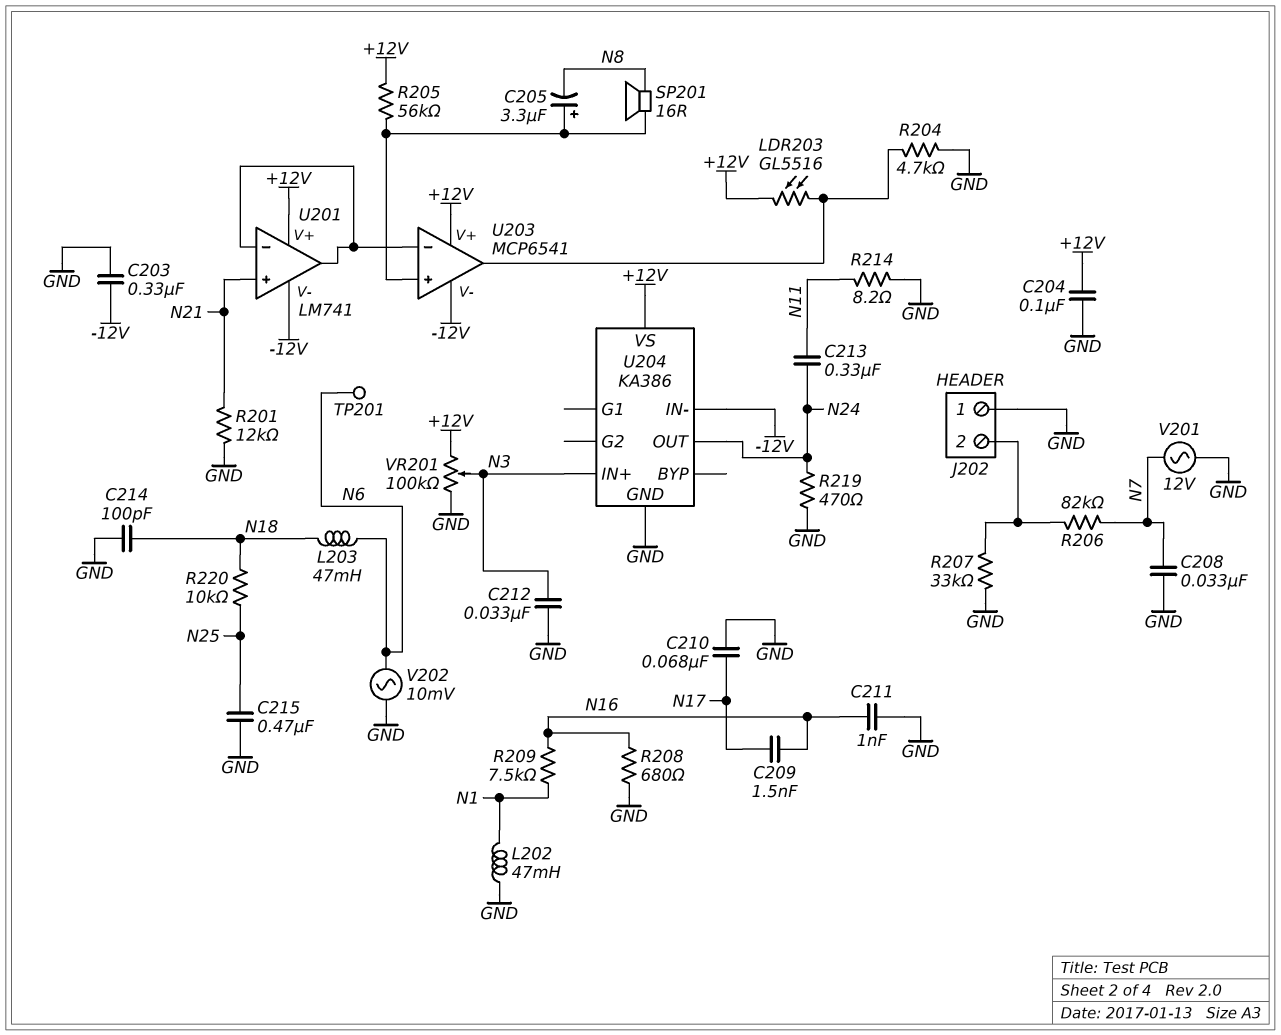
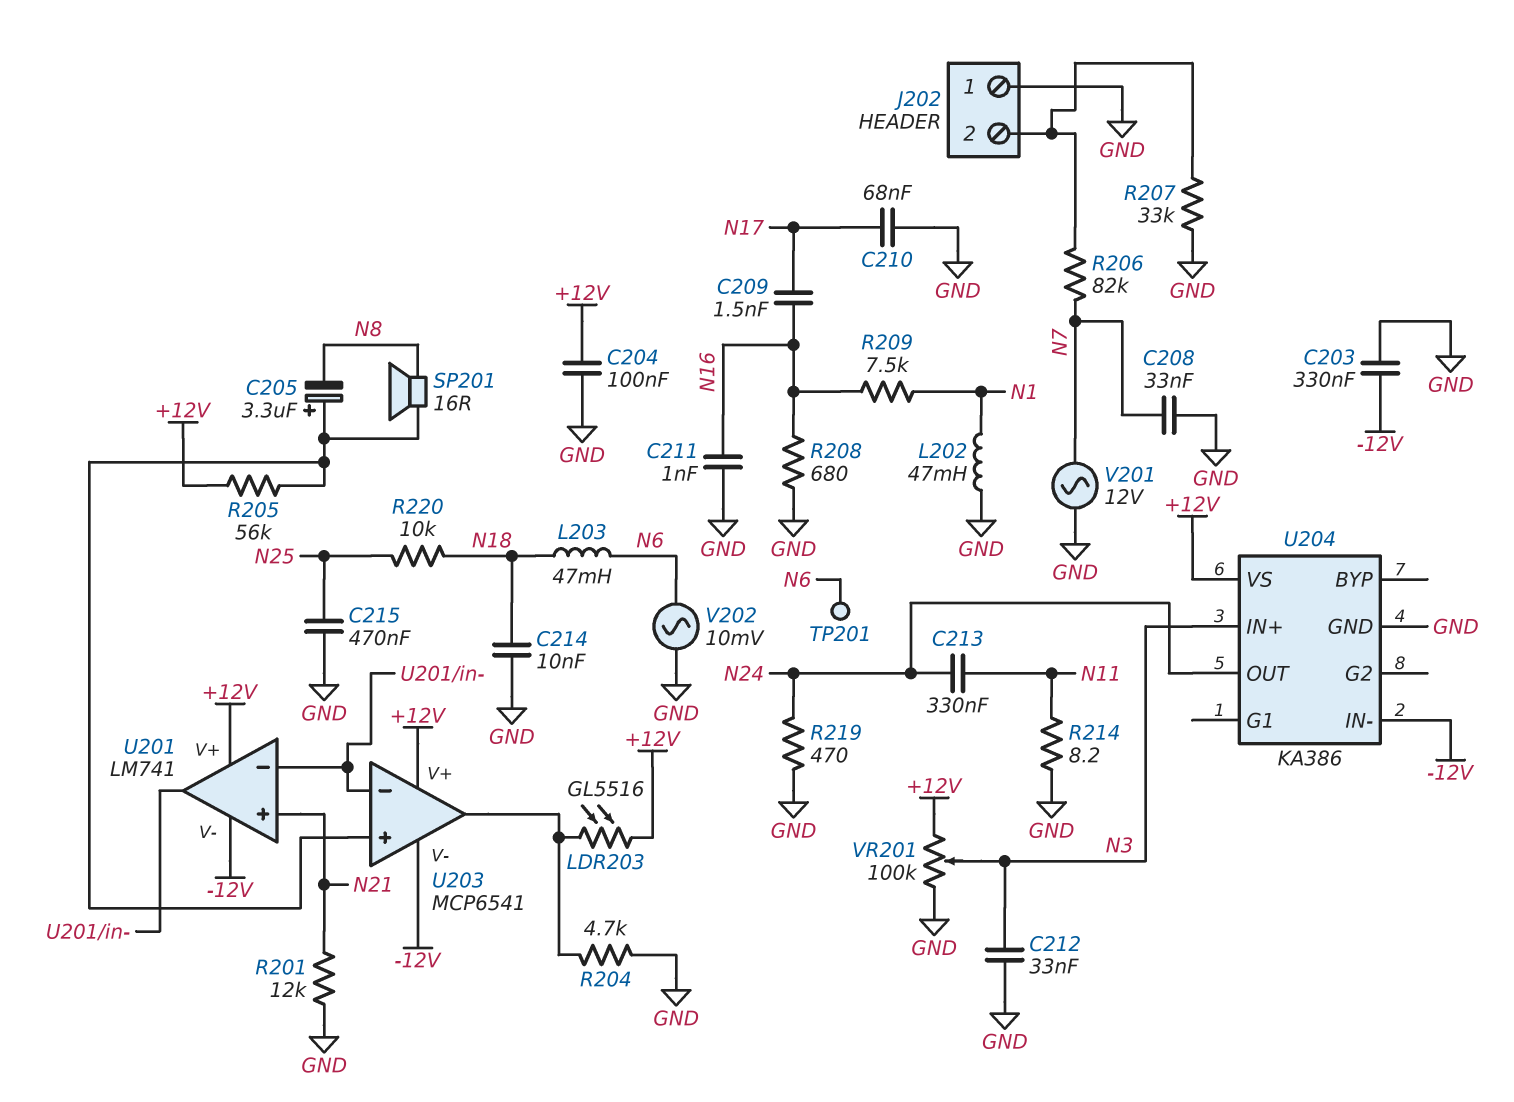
C214: 100pF (GND, N18) -> 10nF (GND, N18)

